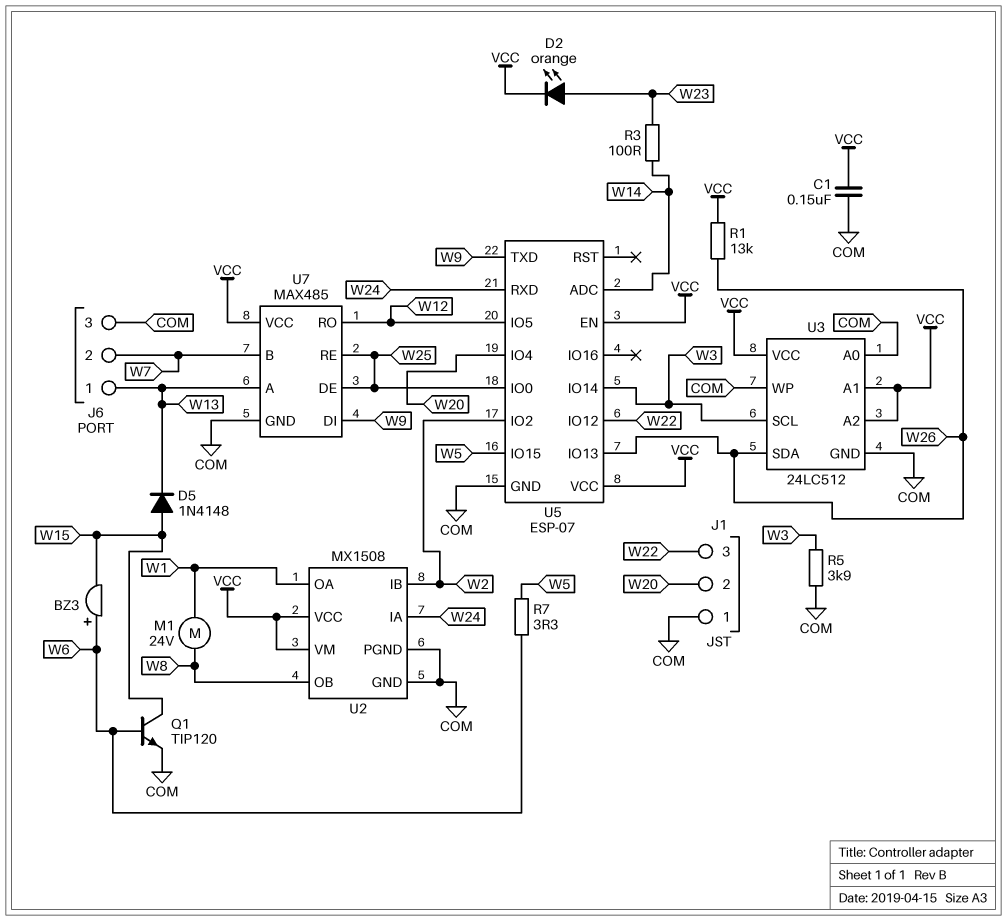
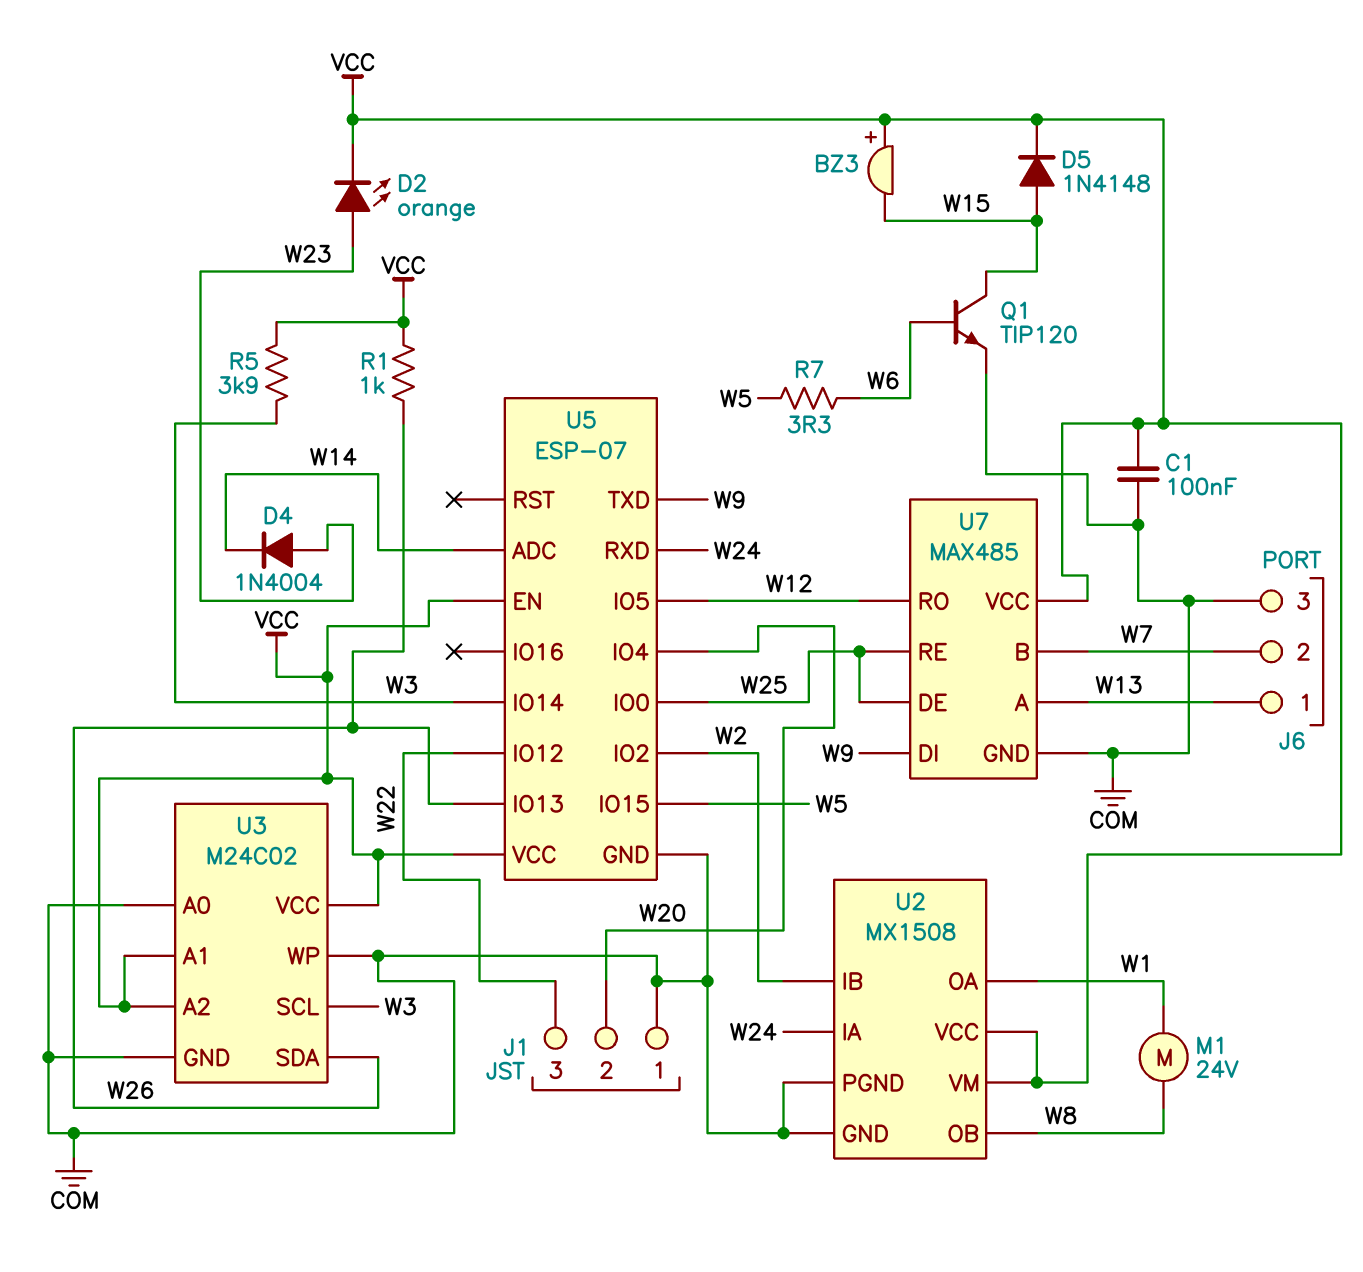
BZ3: buzzer (plus W6, minus W15) -> buzzer (plus VCC, minus W15)
C1: 150nF (COM, VCC) -> 100nF (COM, VCC)
D4: none -> diode 1N4004 (A W23, K W14)
D5: diode 1N4148 (A W15, K W13) -> diode 1N4148 (A W15, K VCC)
R1: 13k (VCC, W26) -> 1k (VCC, W26)
R3: 100 (W14, W23) -> none
R5: 3.9k (COM, W3) -> 3.9k (VCC, W3)
U3: 24LC512 -> M24C02

